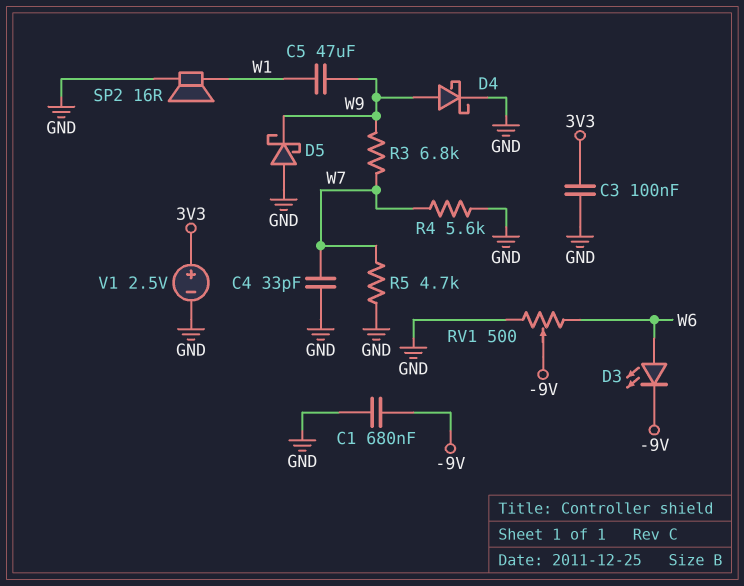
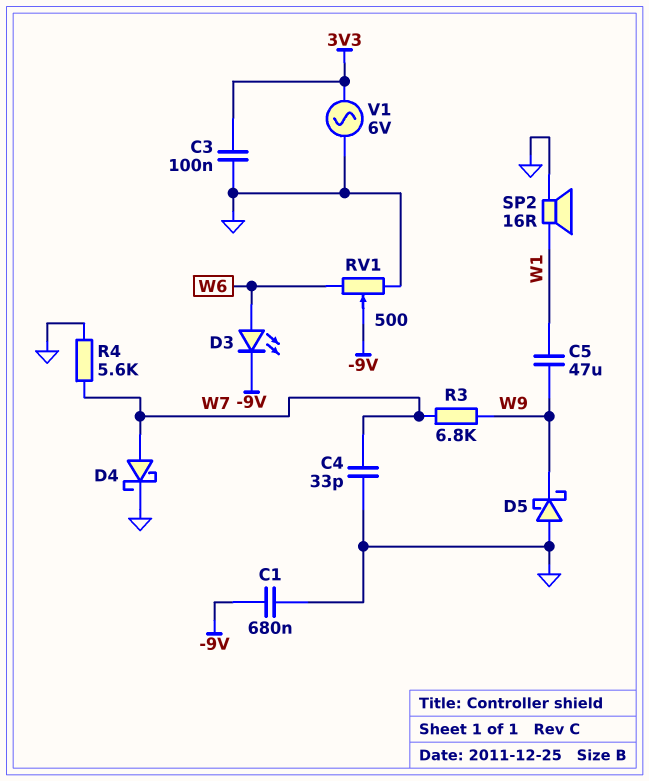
D4: schottky (A W9, K GND) -> schottky (A W7, K GND)
R5: 4.7k (GND, W7) -> none
V1: 2.5V (plus 3V3, minus GND) -> AC 6V (3V3, GND)

